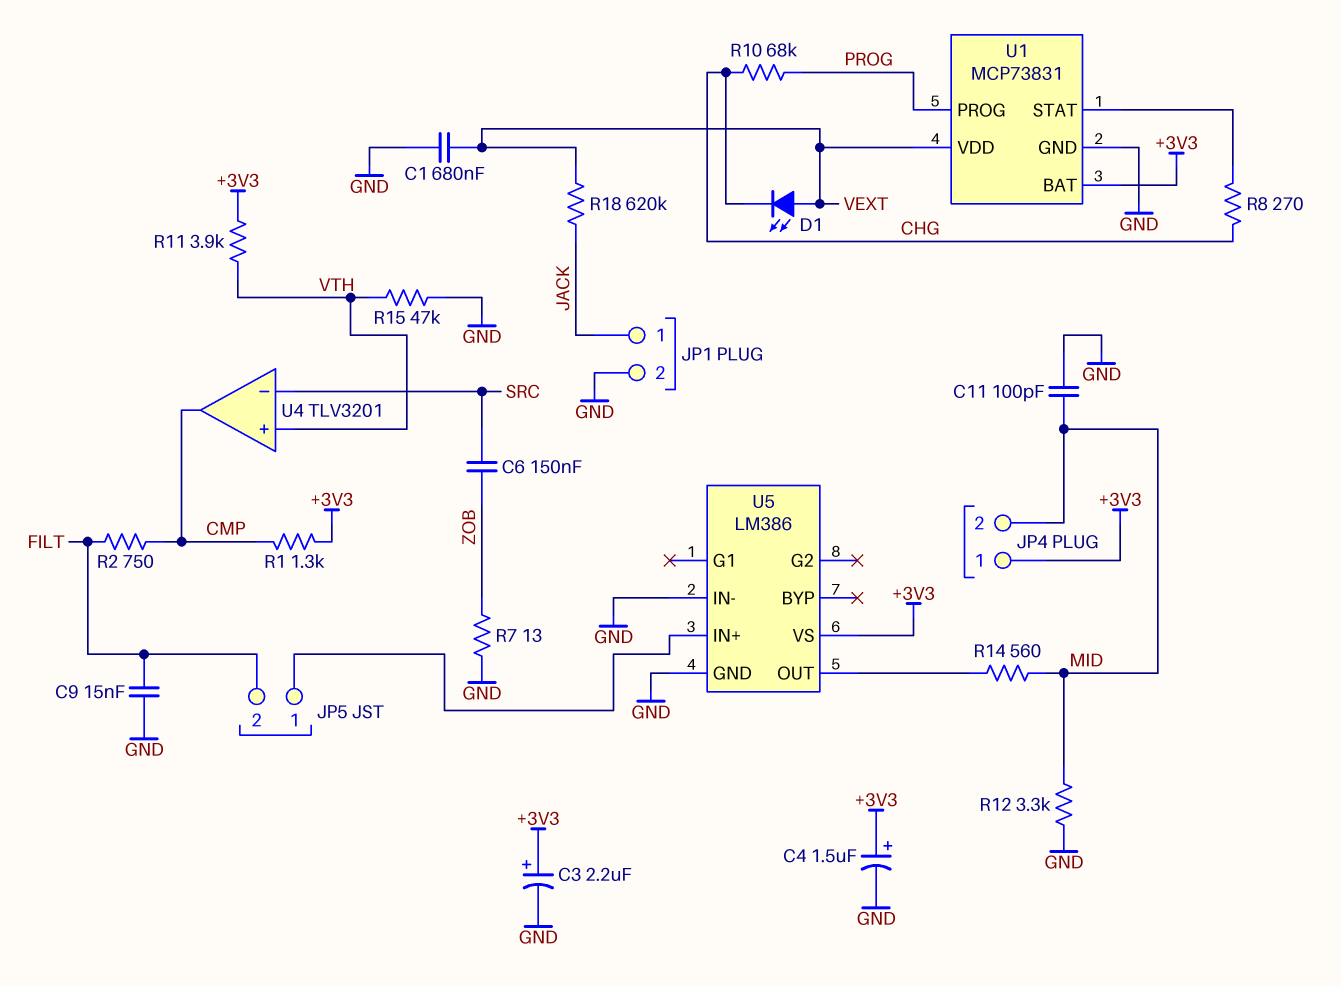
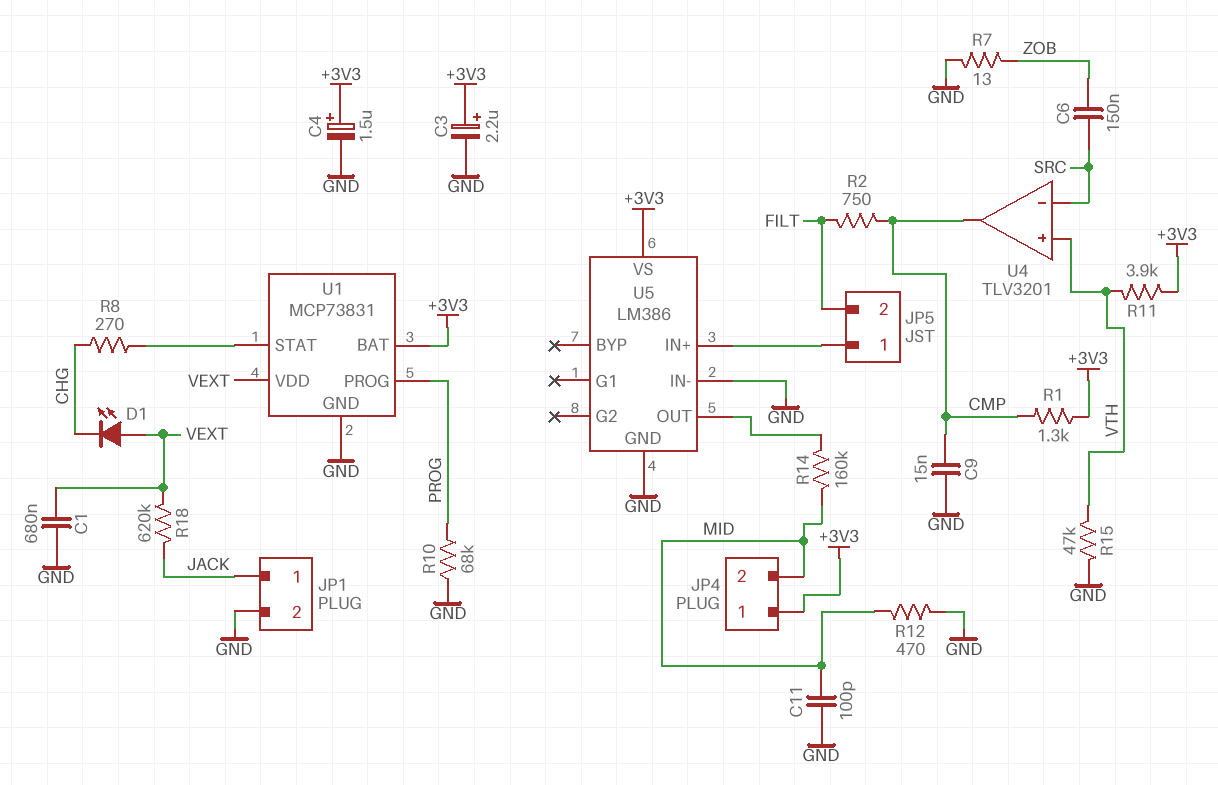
C9: 15nF (FILT, GND) -> 15nF (CMP, GND)
R10: 68k (CHG, PROG) -> 68k (GND, PROG)
R12: 3.3k (GND, MID) -> 470 (GND, MID)
R14: 560 (MID, U5/OUT) -> 160k (MID, U5/OUT)

